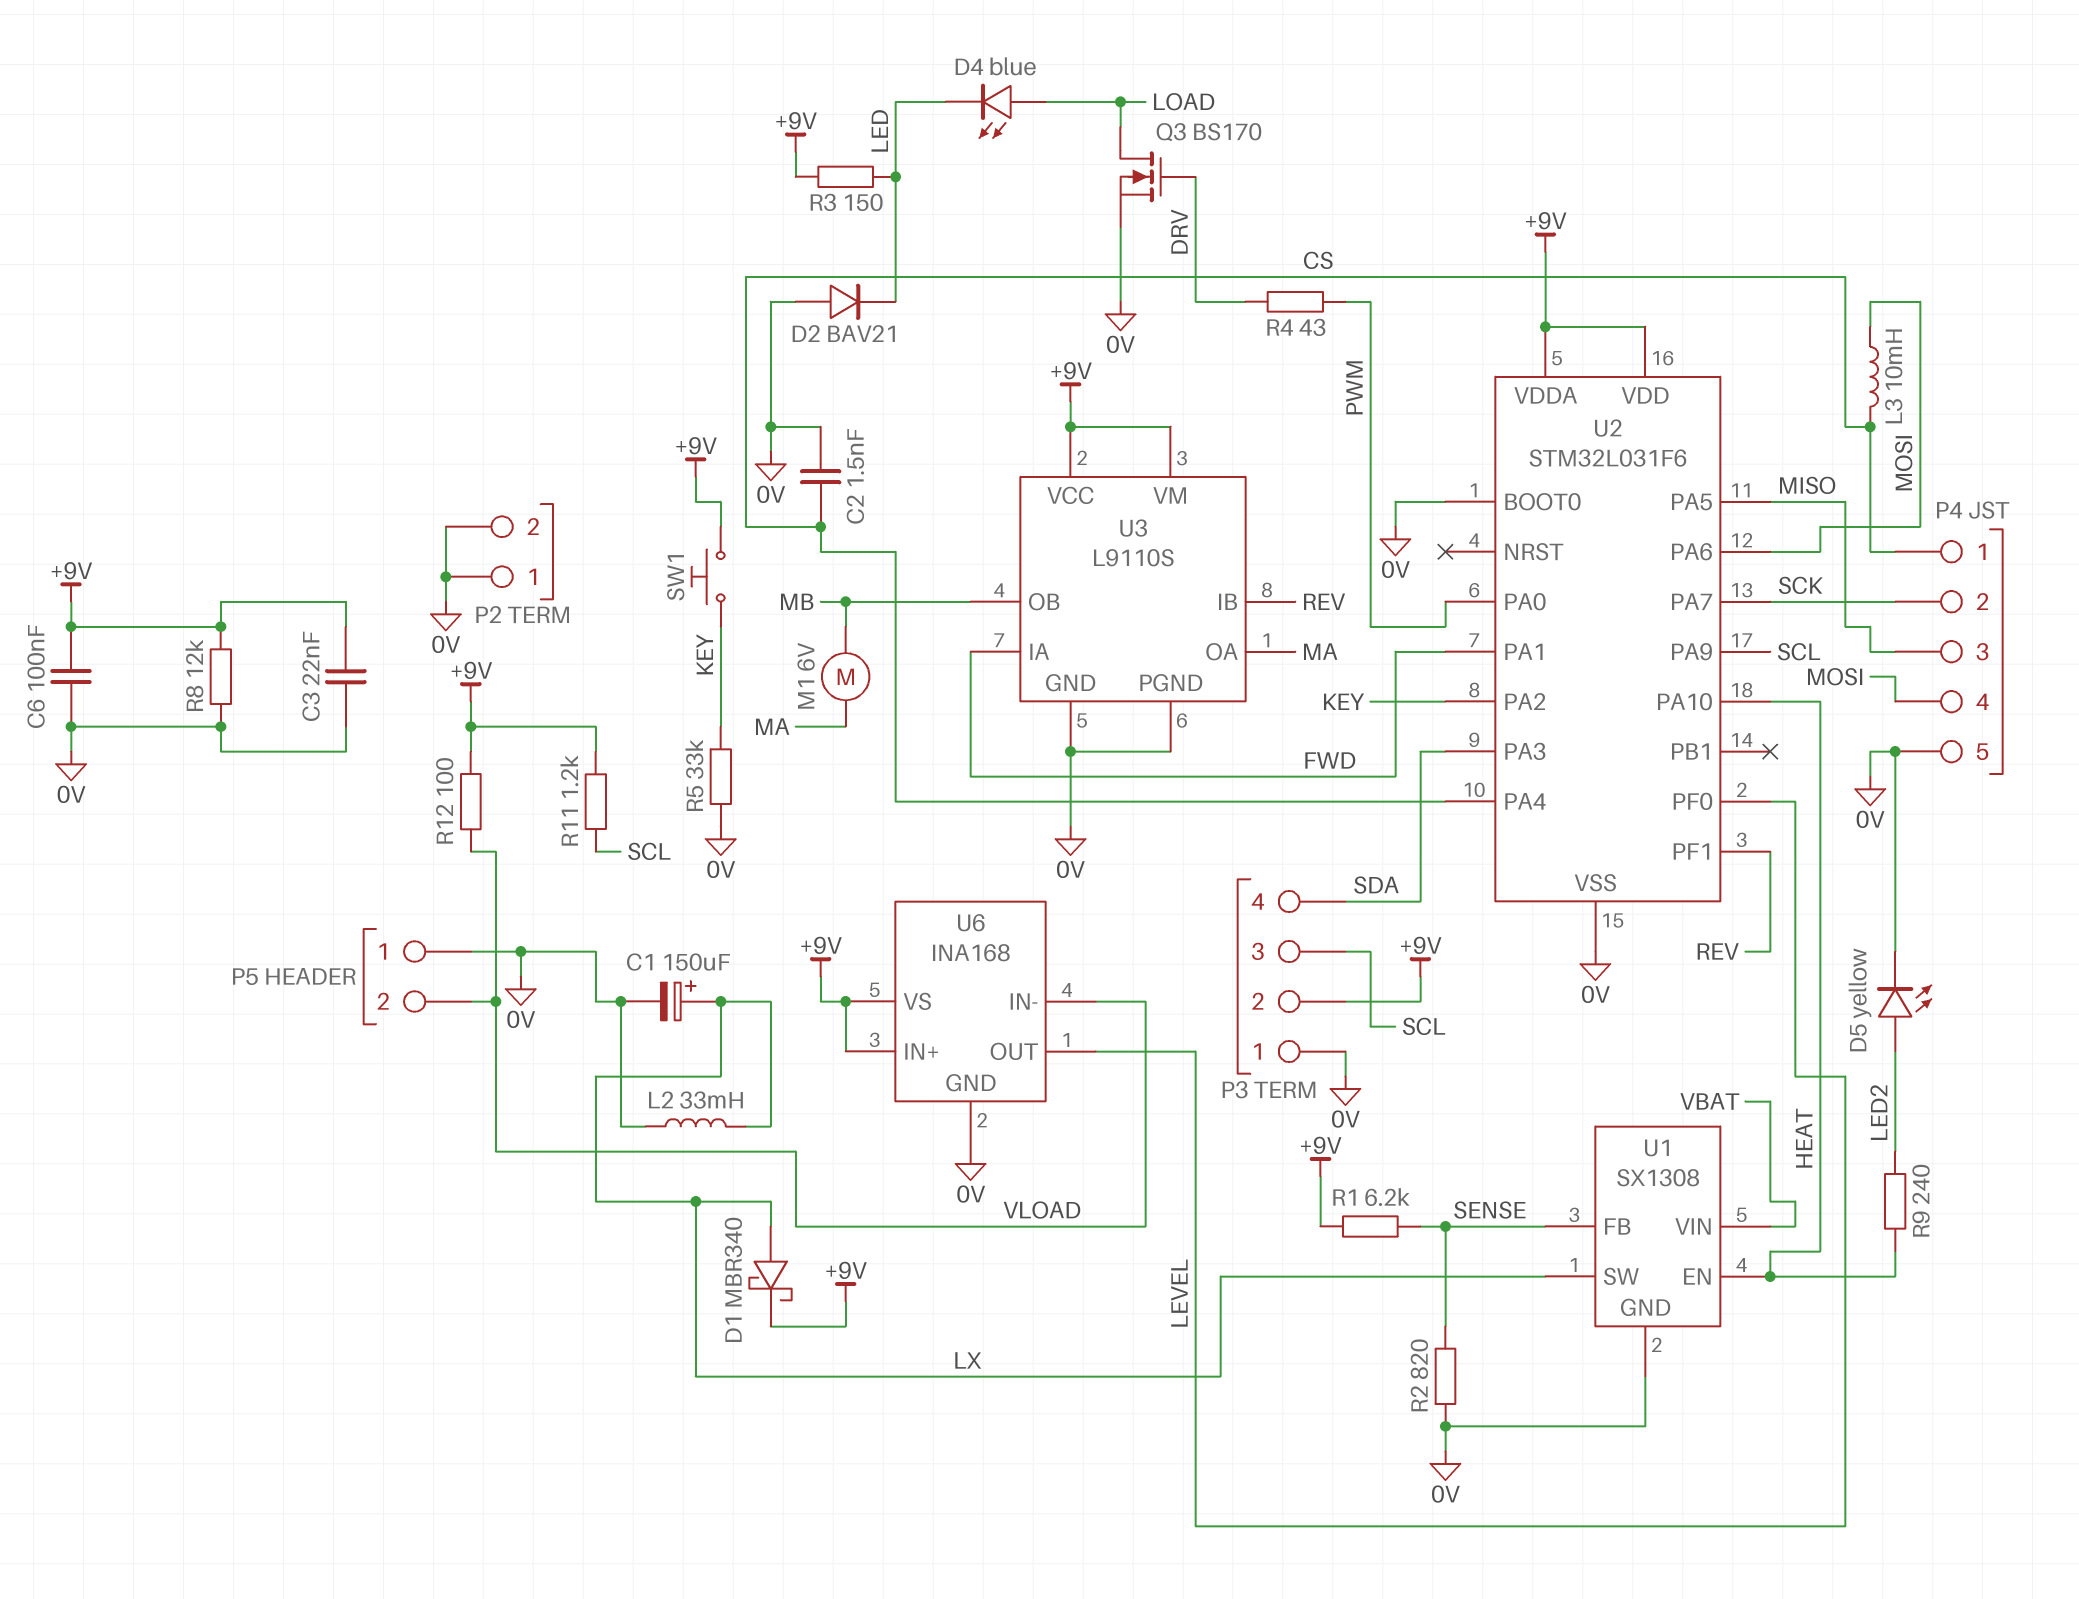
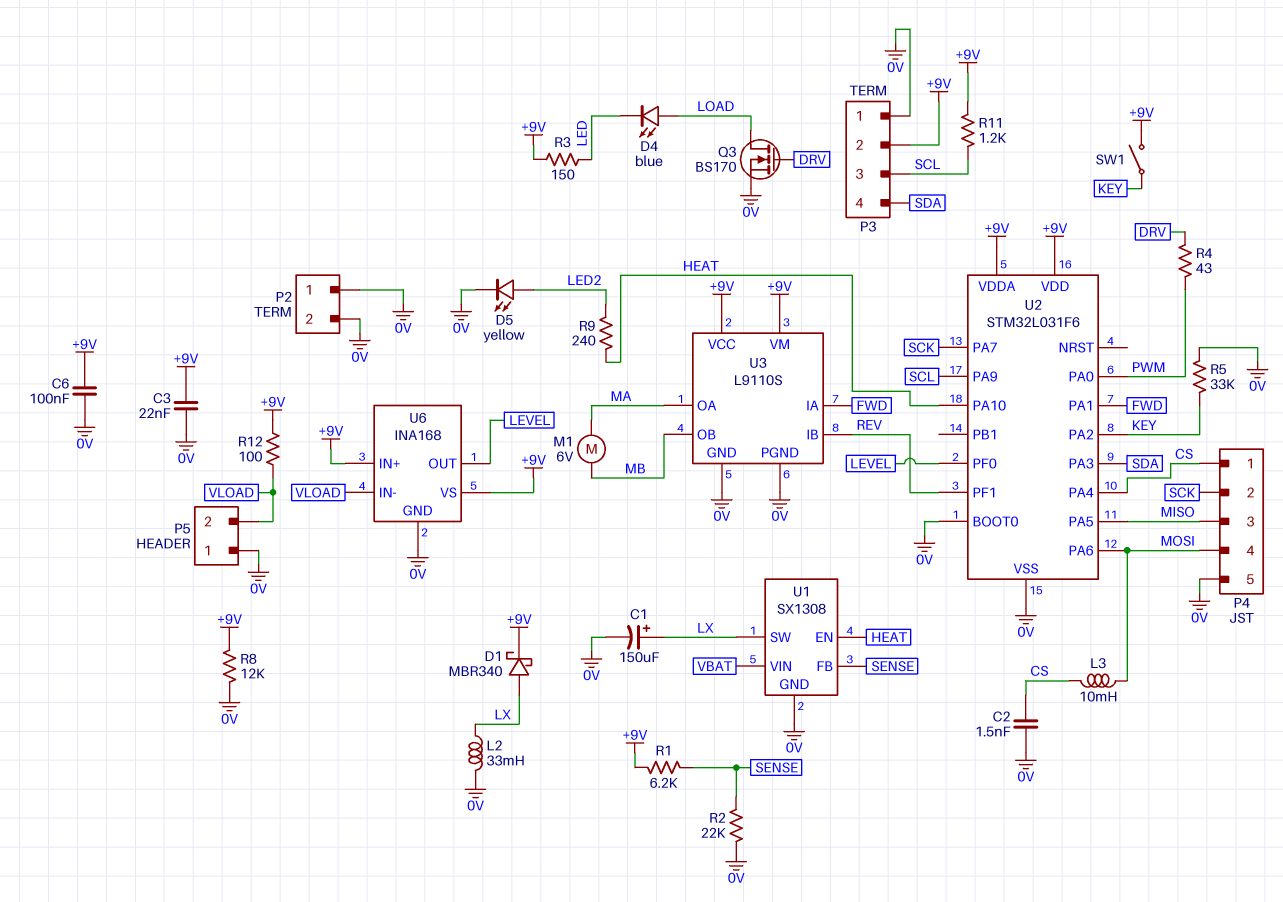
D2: diode BAV21 (A 0V, K LED) -> none
R2: 820 (0V, SENSE) -> 22k (0V, SENSE)
SW1: button (+9V, KEY) -> switch (+9V, KEY)

